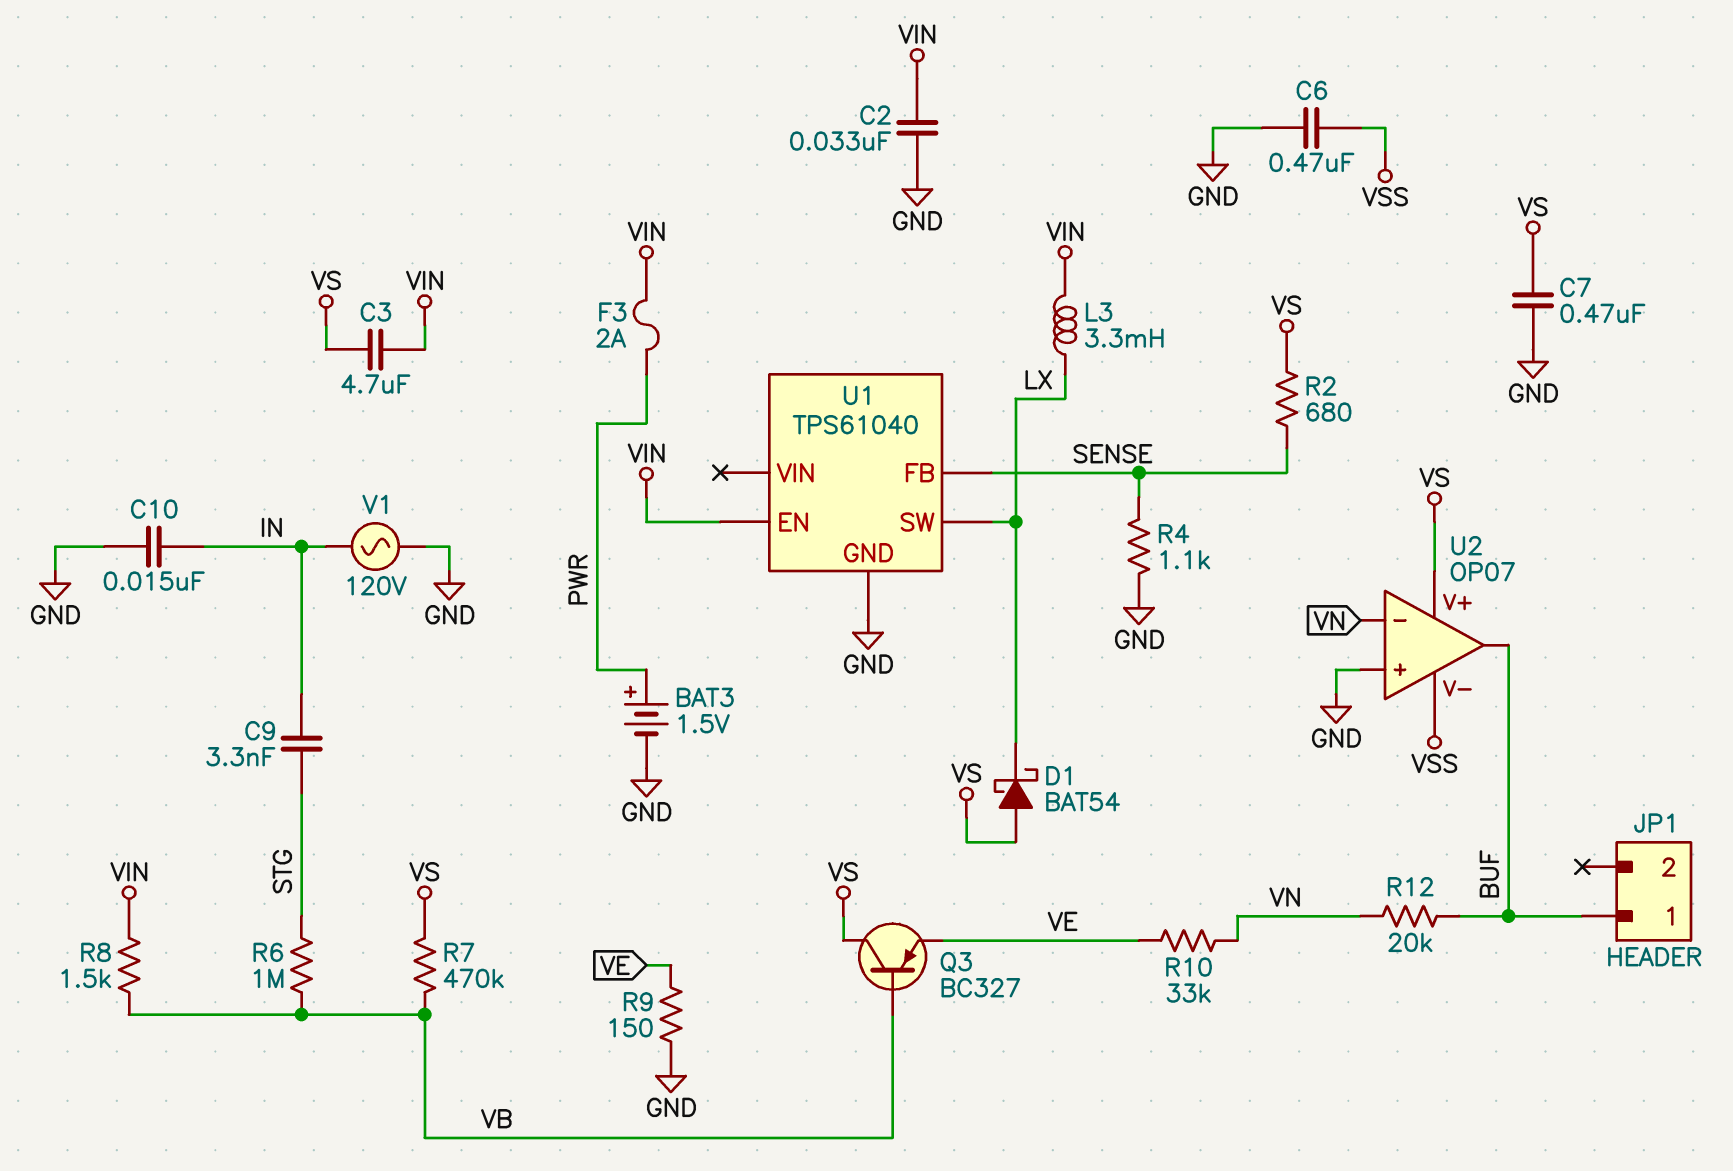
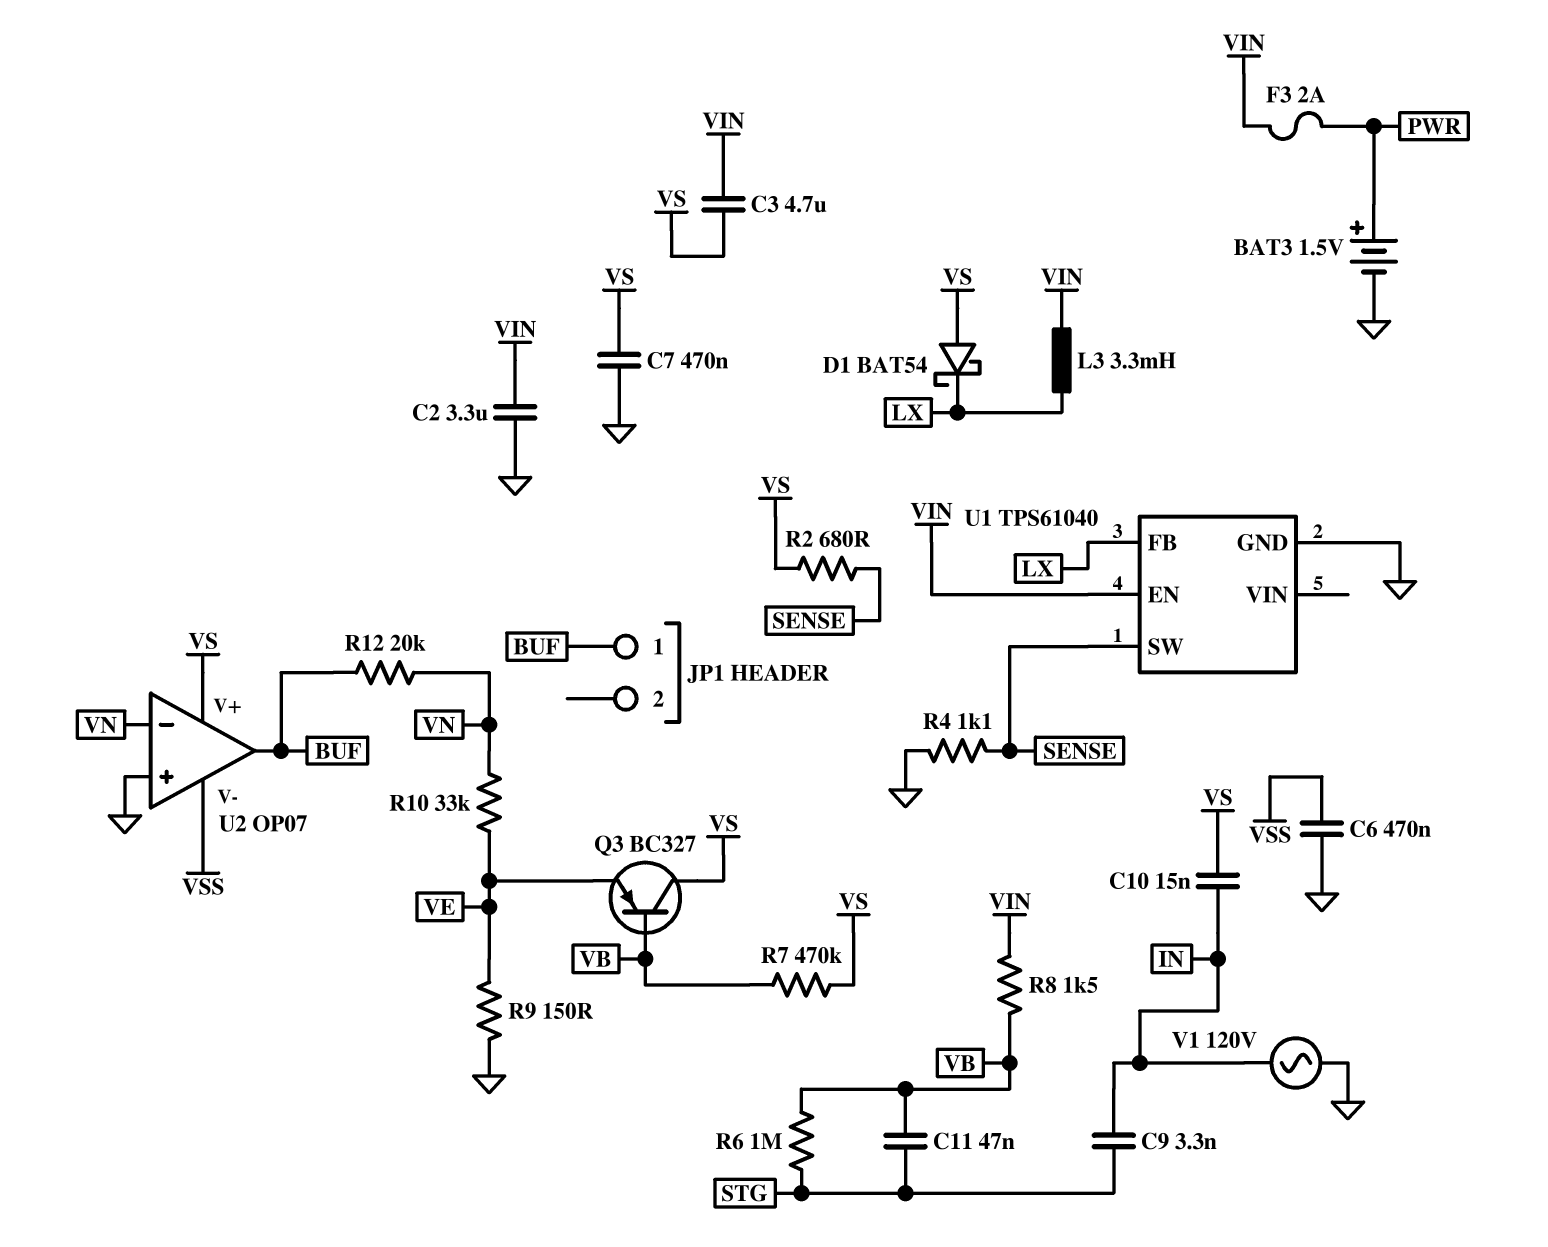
C2: 33nF (GND, VIN) -> 3.3uF (GND, VIN)
C10: 15nF (GND, IN) -> 15nF (IN, VS)
C11: none -> 47nF (STG, VB)
U1 pin FB: SENSE -> LX
U1 pin SW: LX -> SENSE

